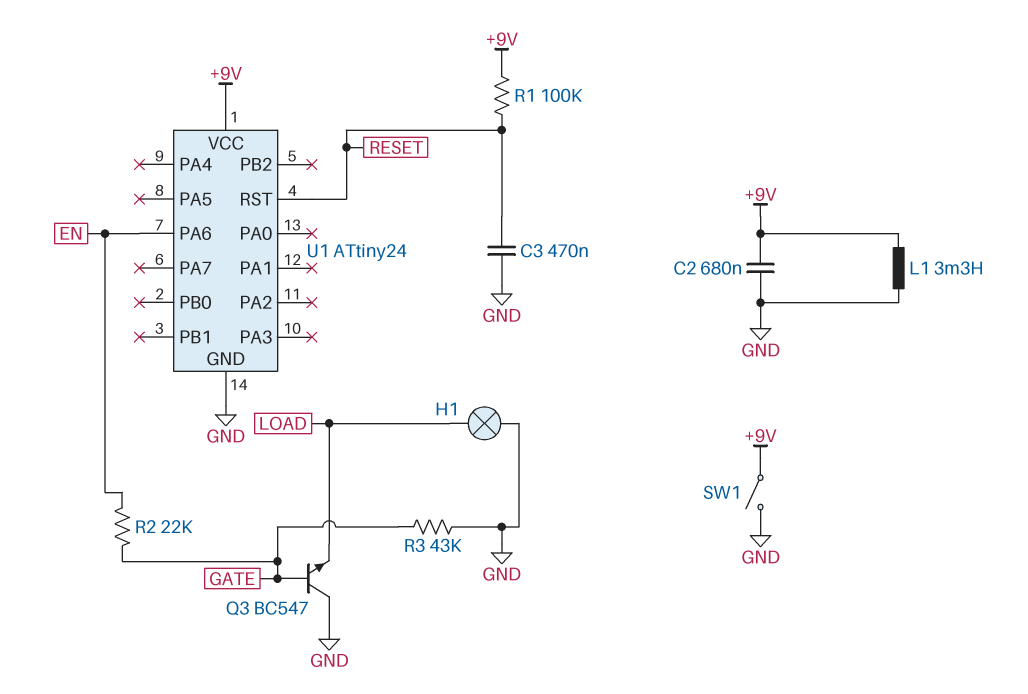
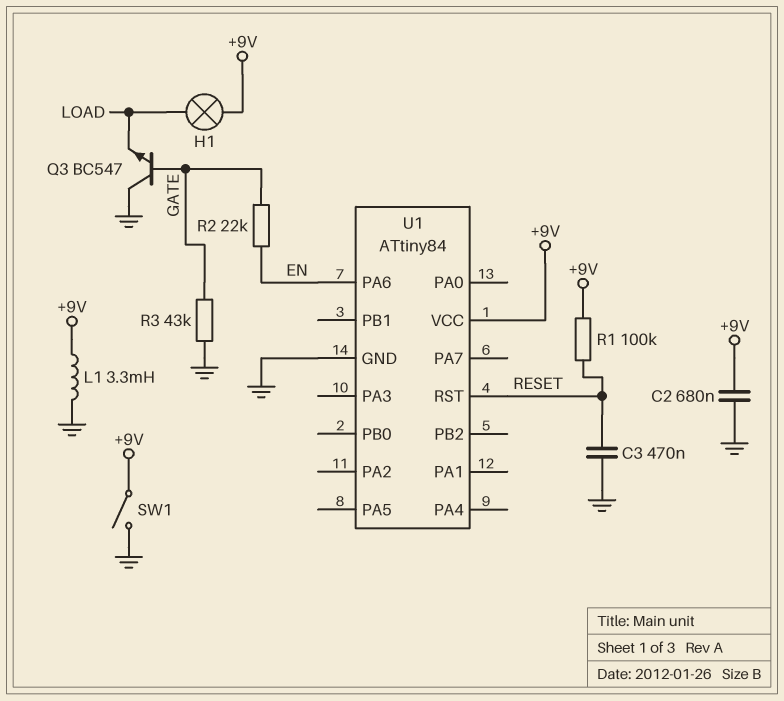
H1: lamp (GND, LOAD) -> lamp (+9V, LOAD)
U1: ATtiny24 -> ATtiny84

